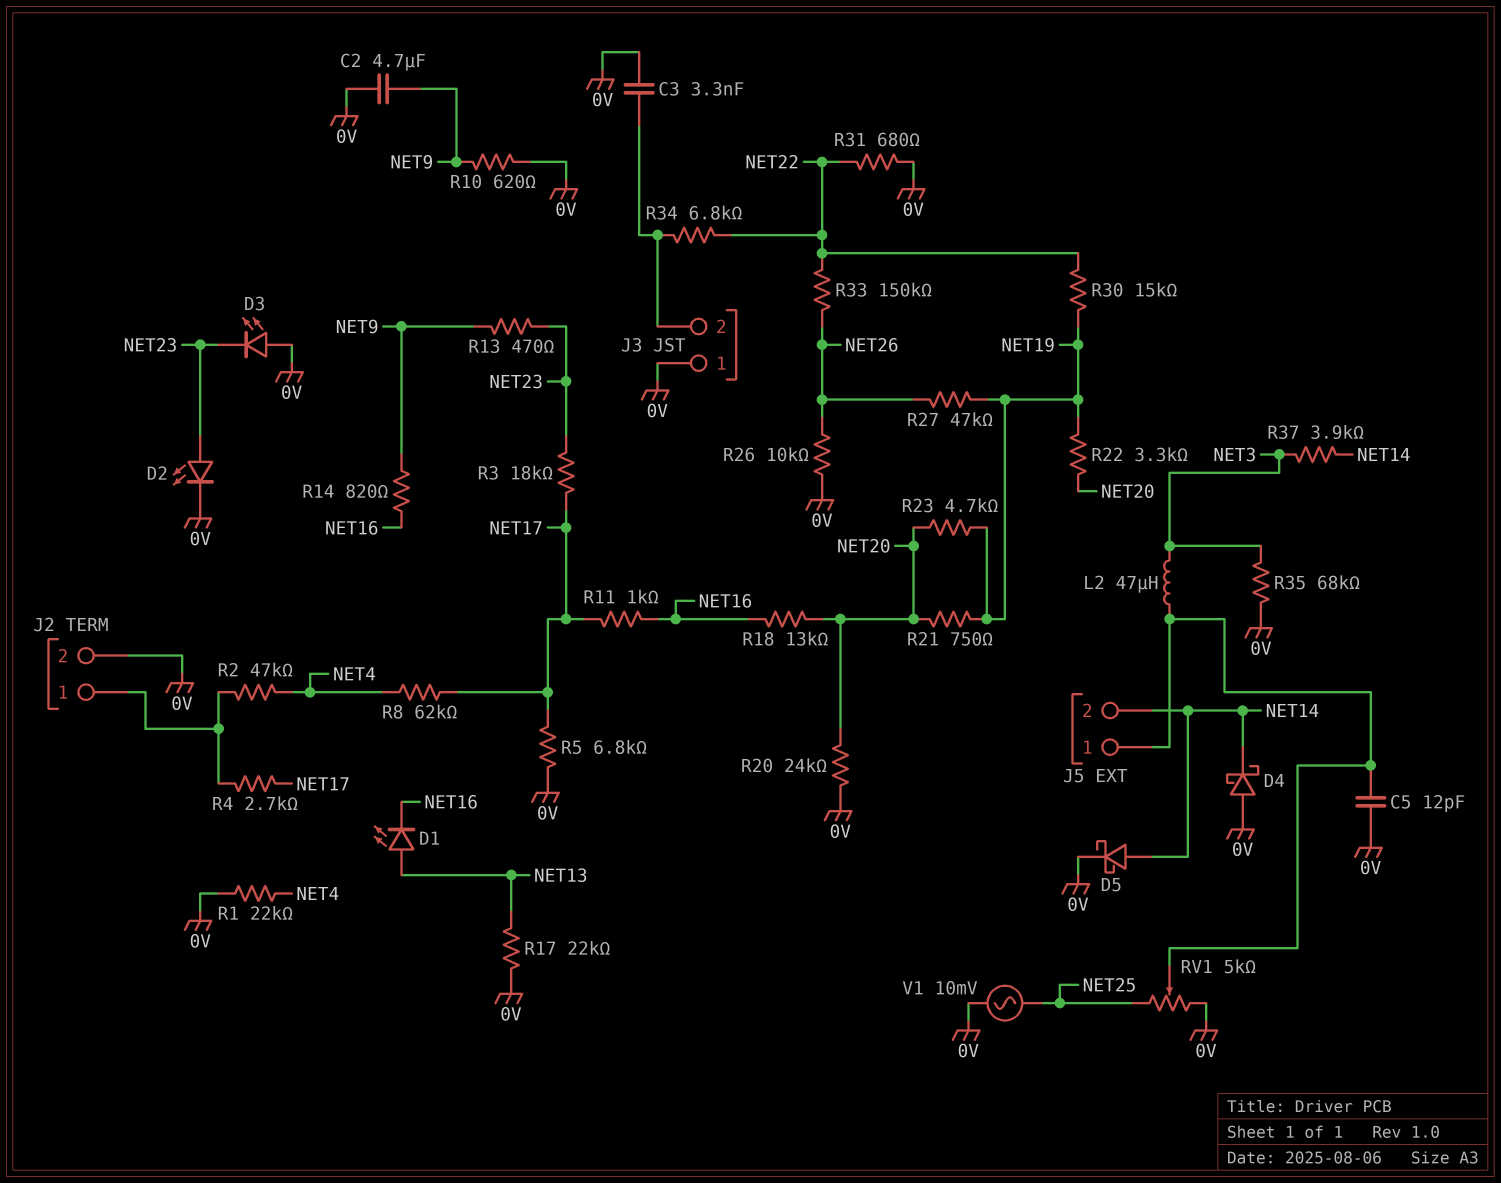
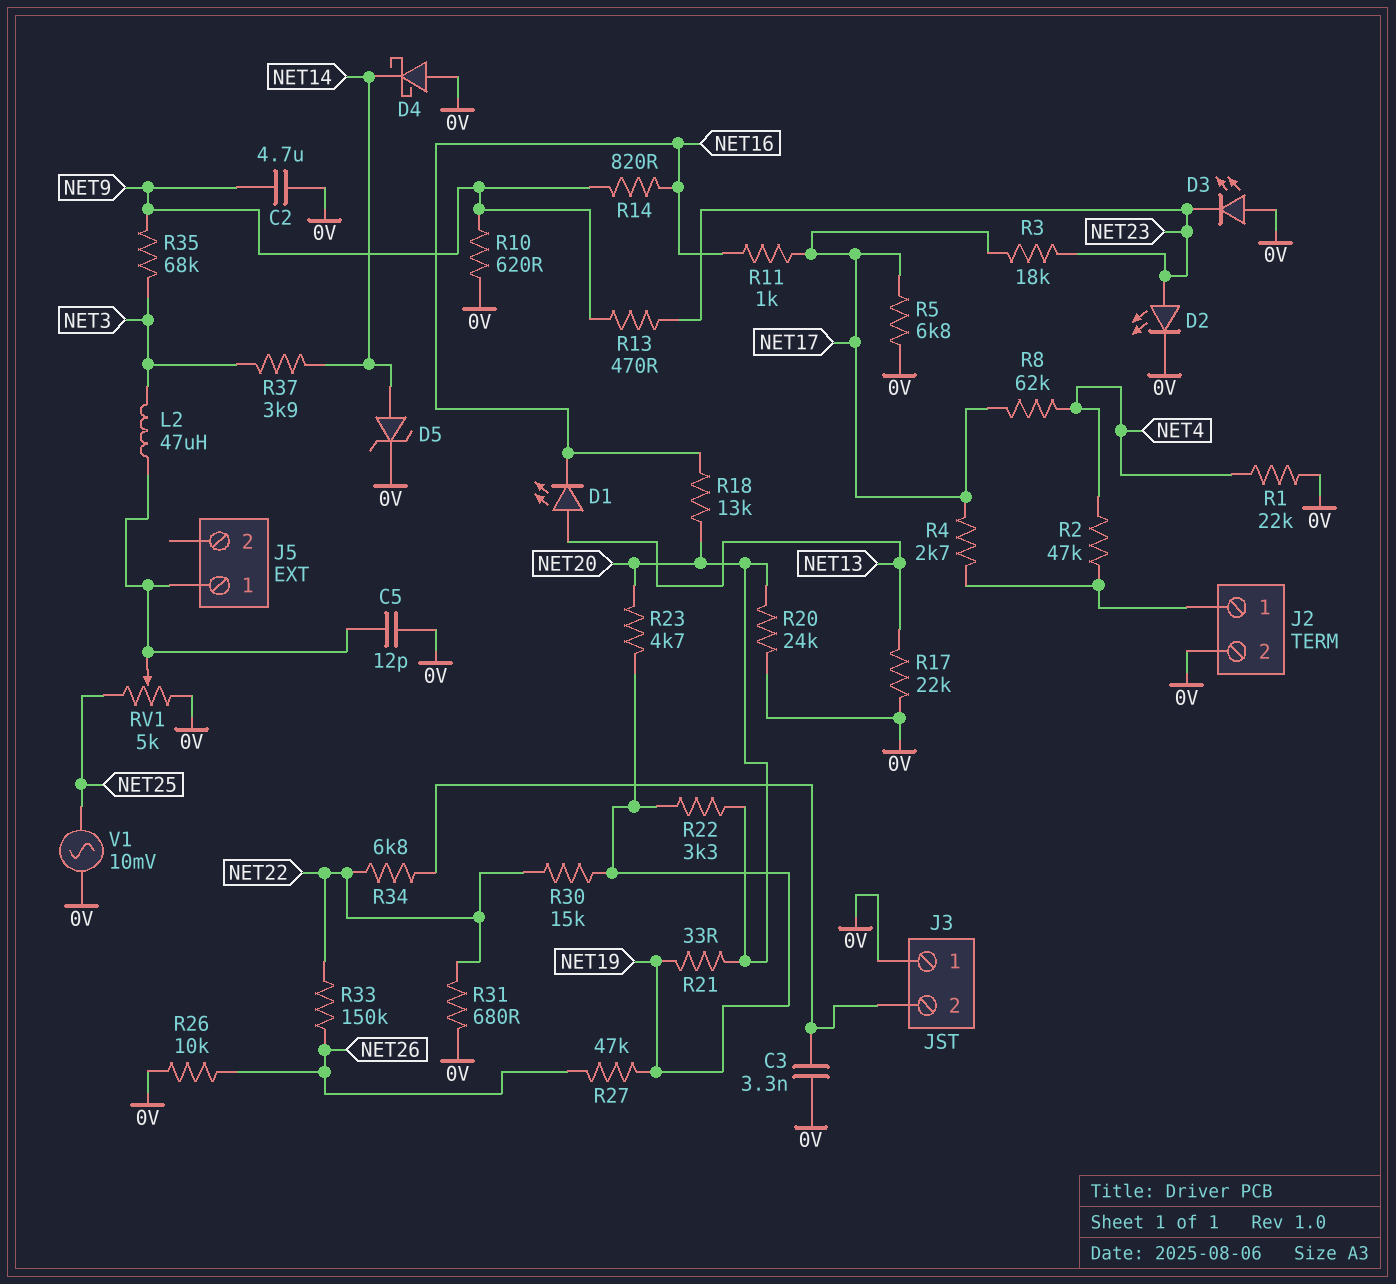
D5: schottky (A NET14, K 0V) -> zener (A NET14, K 0V)
J5 pin 2: NET14 -> none
R21: 750 (NET19, NET20) -> 33 (NET19, NET20)
R35: 68k (0V, NET3) -> 68k (NET3, NET9)

